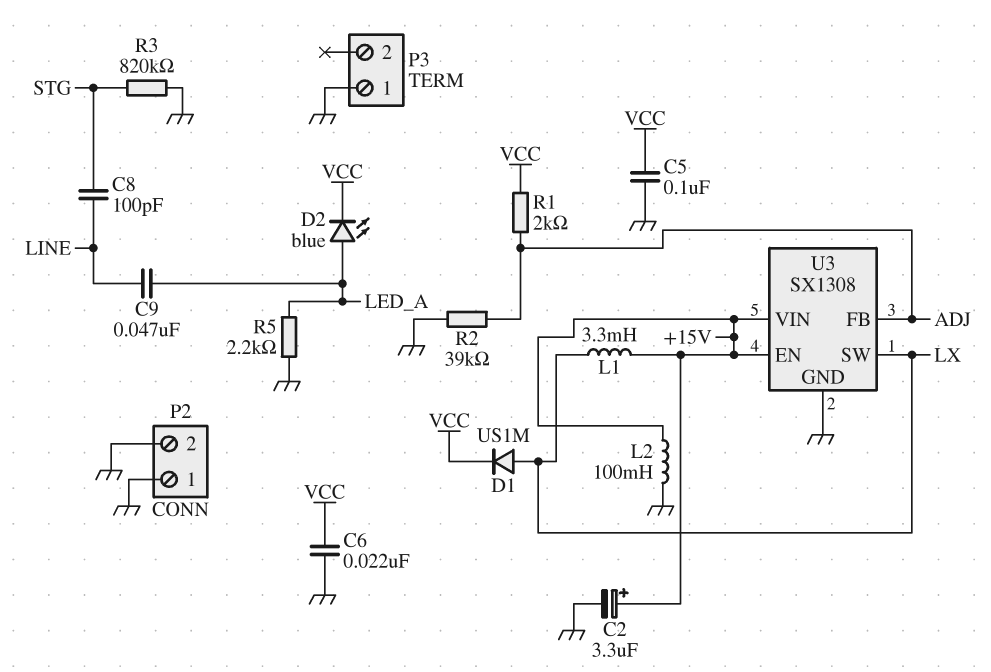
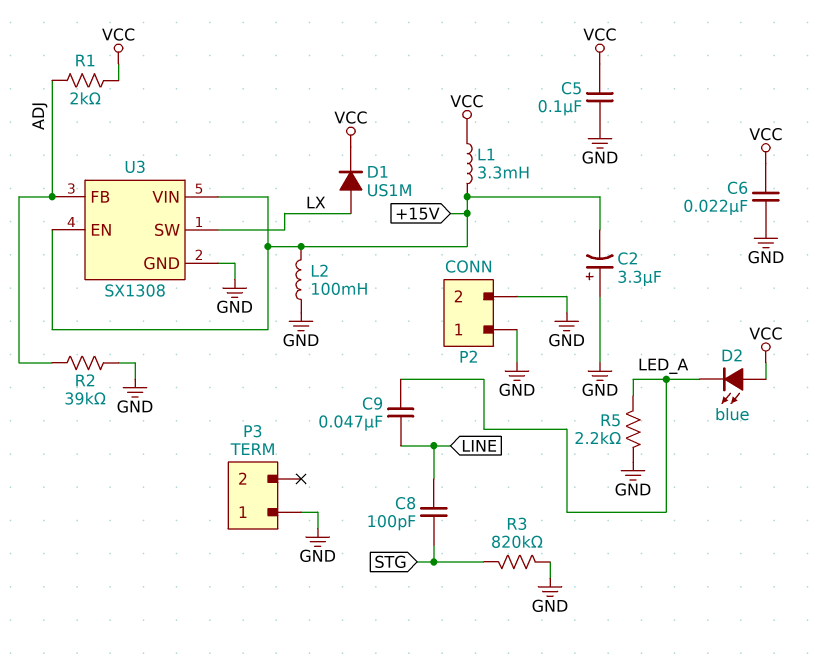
C2: 3.3uF (plus +15V, minus GND) -> 3.3uF (plus GND, minus +15V)
D2: LED blue (A LED_A, K VCC) -> LED blue (A VCC, K LED_A)
L1: 3.3mH (+15V, LX) -> 3.3mH (+15V, VCC)

